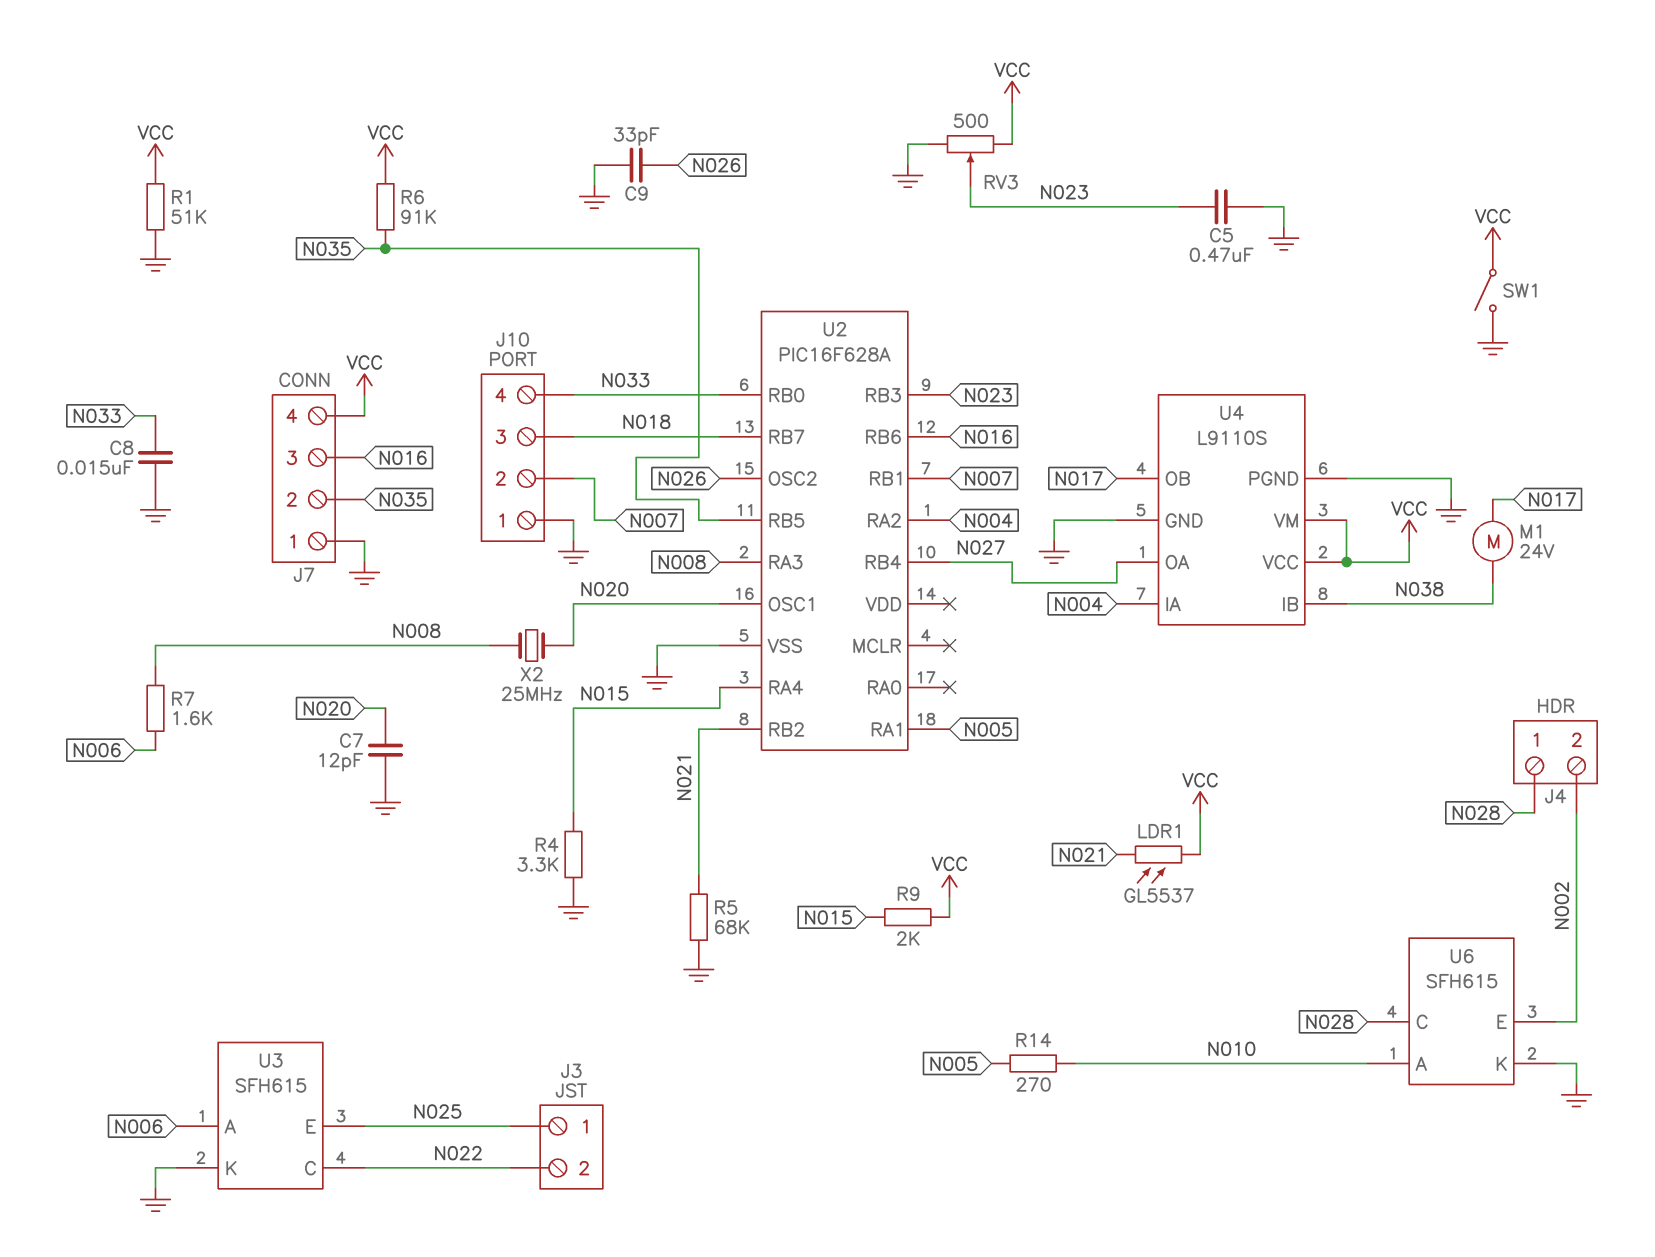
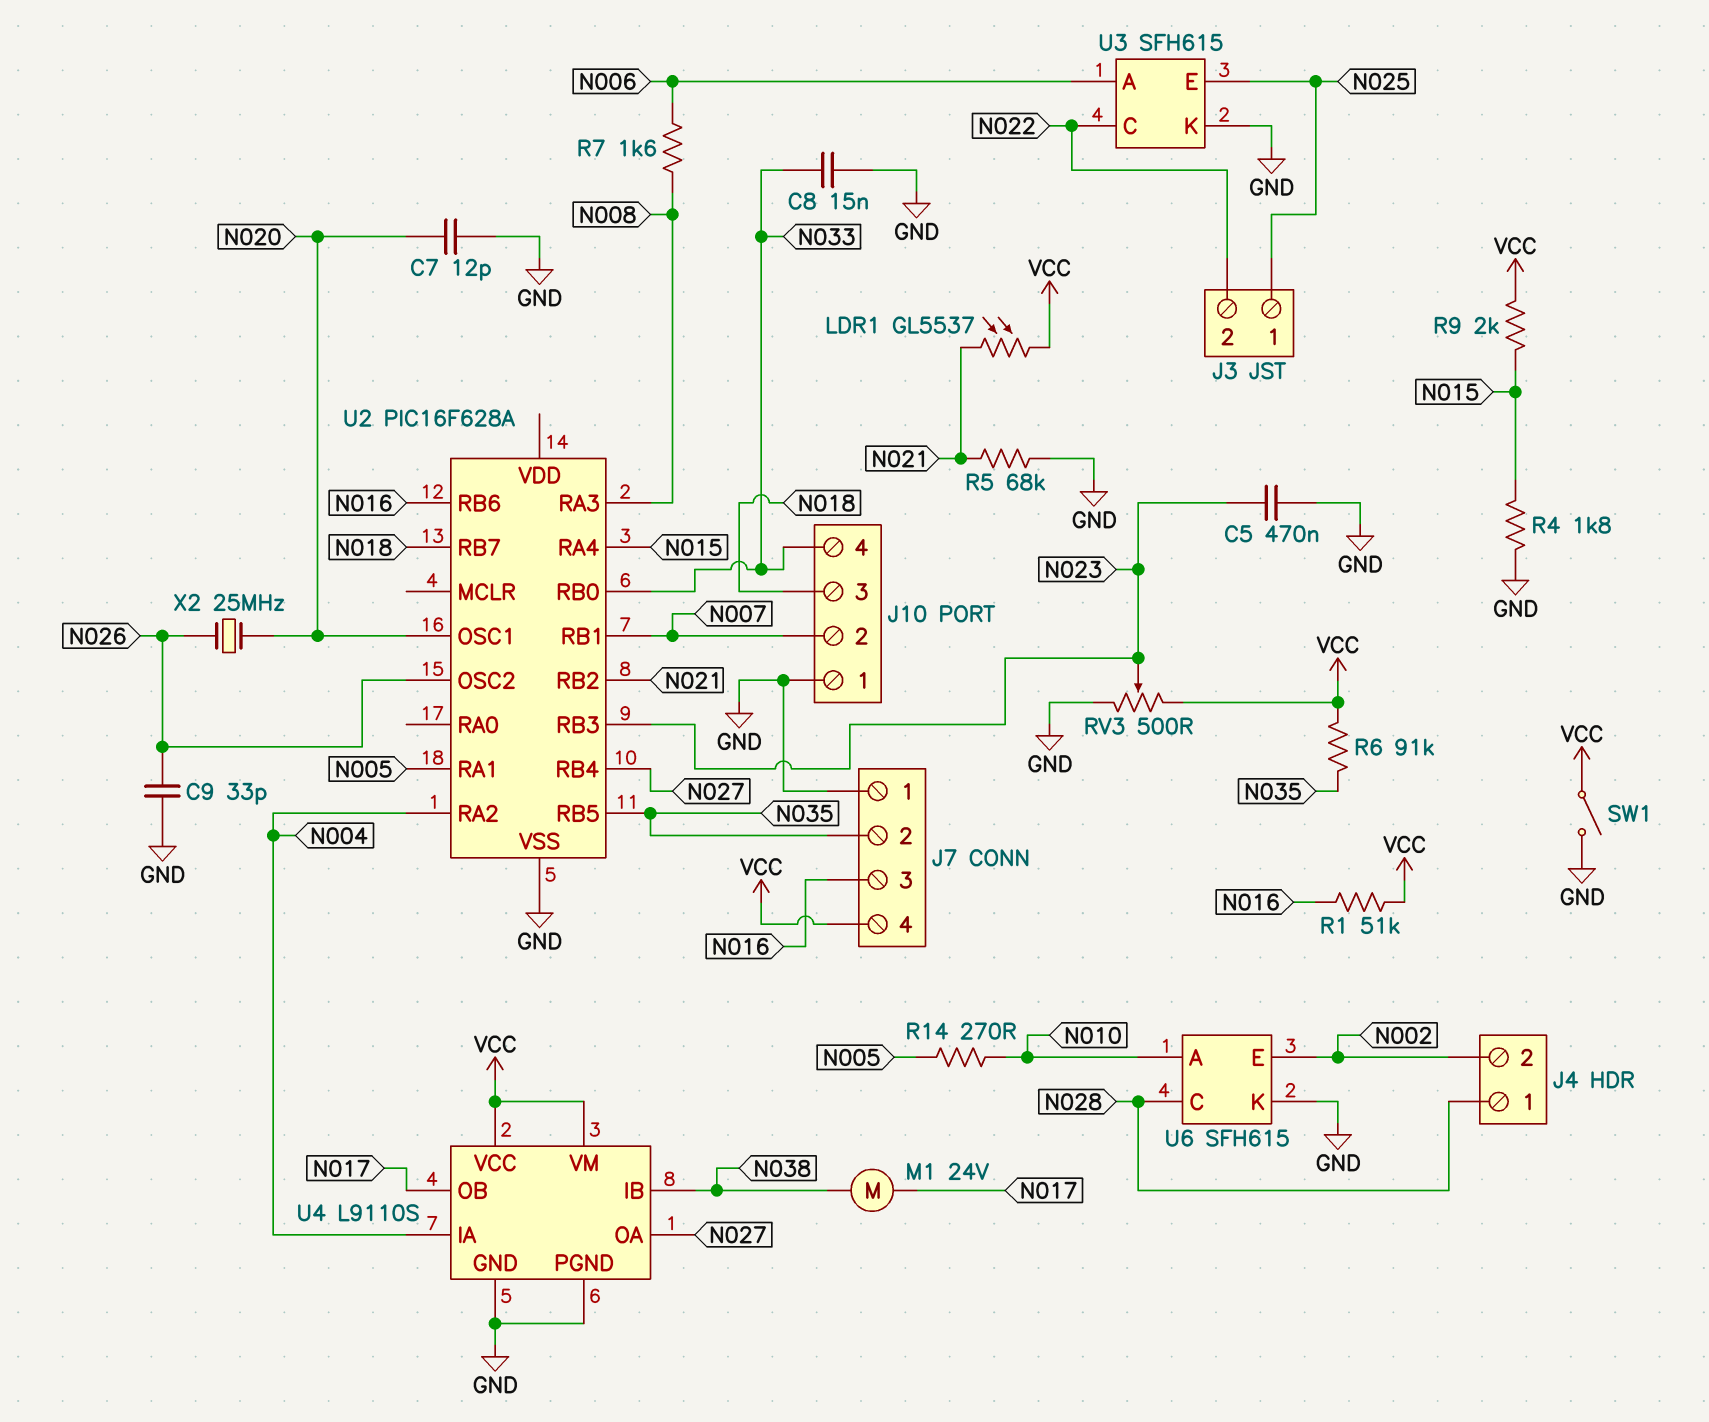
R1: 51k (GND, VCC) -> 51k (N016, VCC)
R4: 3.3k (GND, N015) -> 1.8k (GND, N015)
X2: 25MHz (N008, N020) -> 25MHz (N020, N026)

